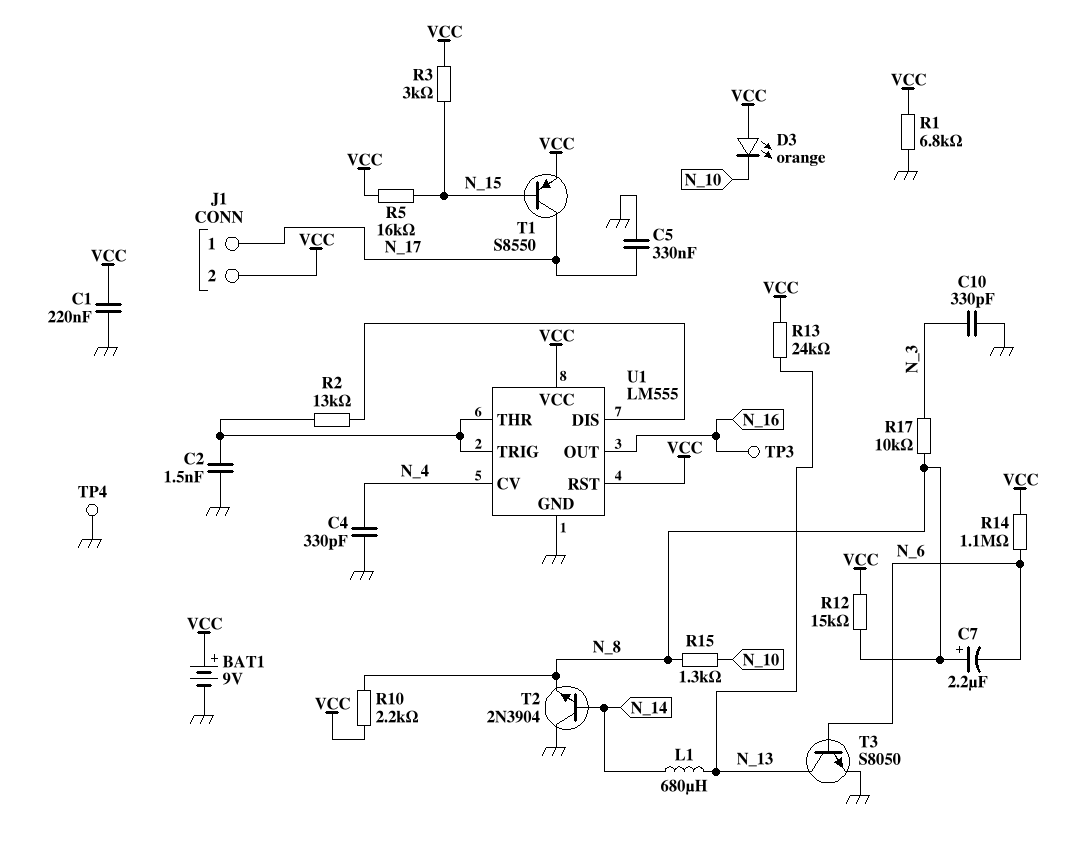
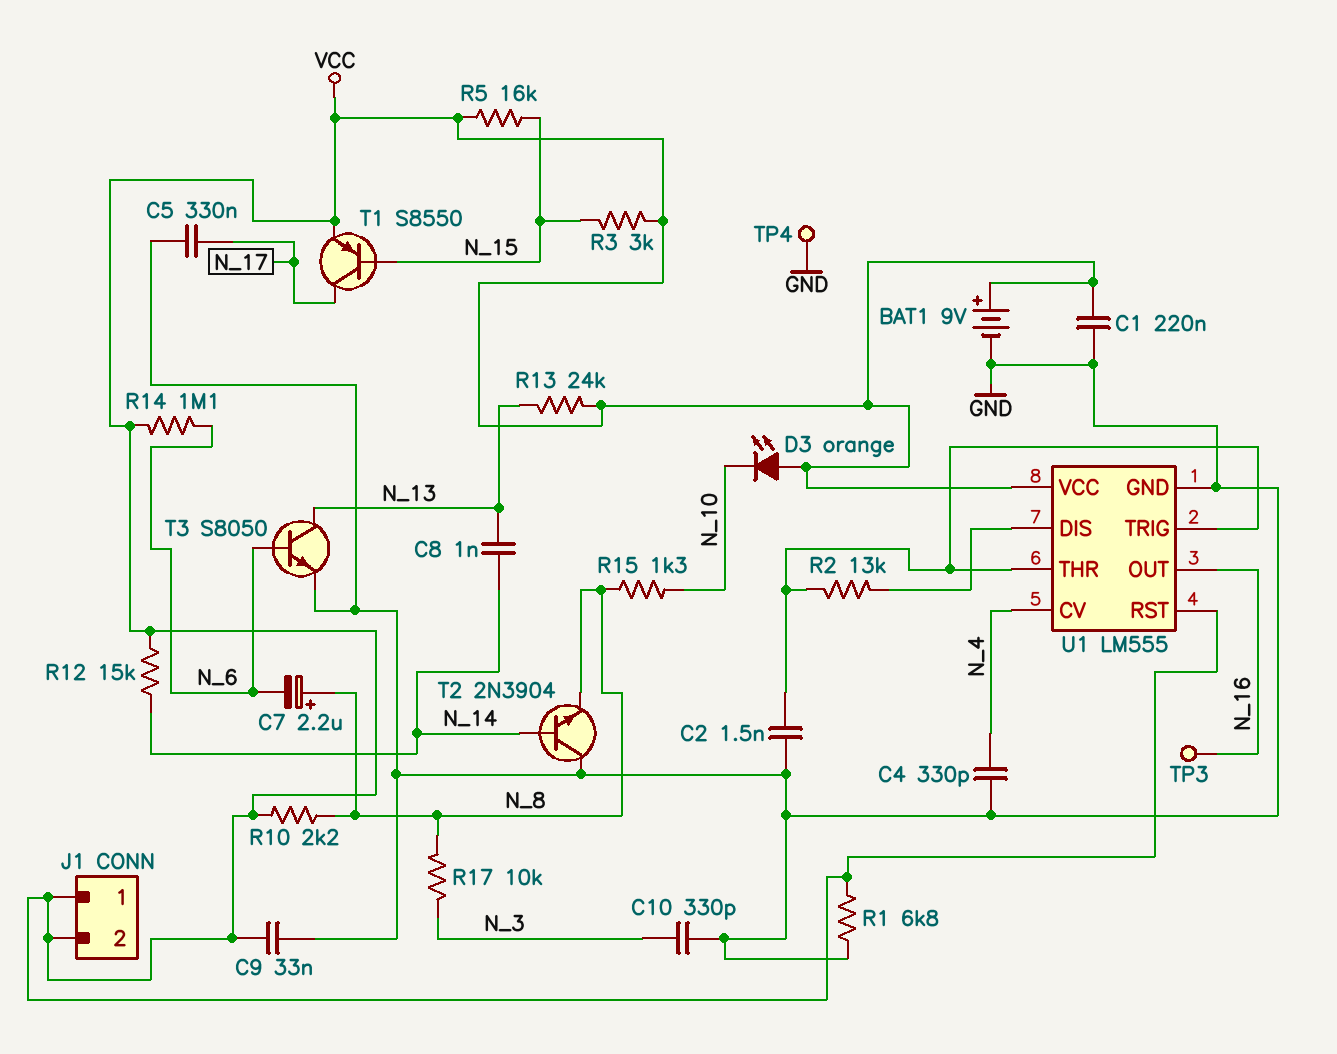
C8: none -> 1nF (N_13, N_14)
C9: none -> 33nF (GND, VCC)
J1 pin 1: N_17 -> VCC
L1: 680uH (N_13, N_14) -> none
R12: 15k (N_8, VCC) -> 15k (N_14, VCC)

